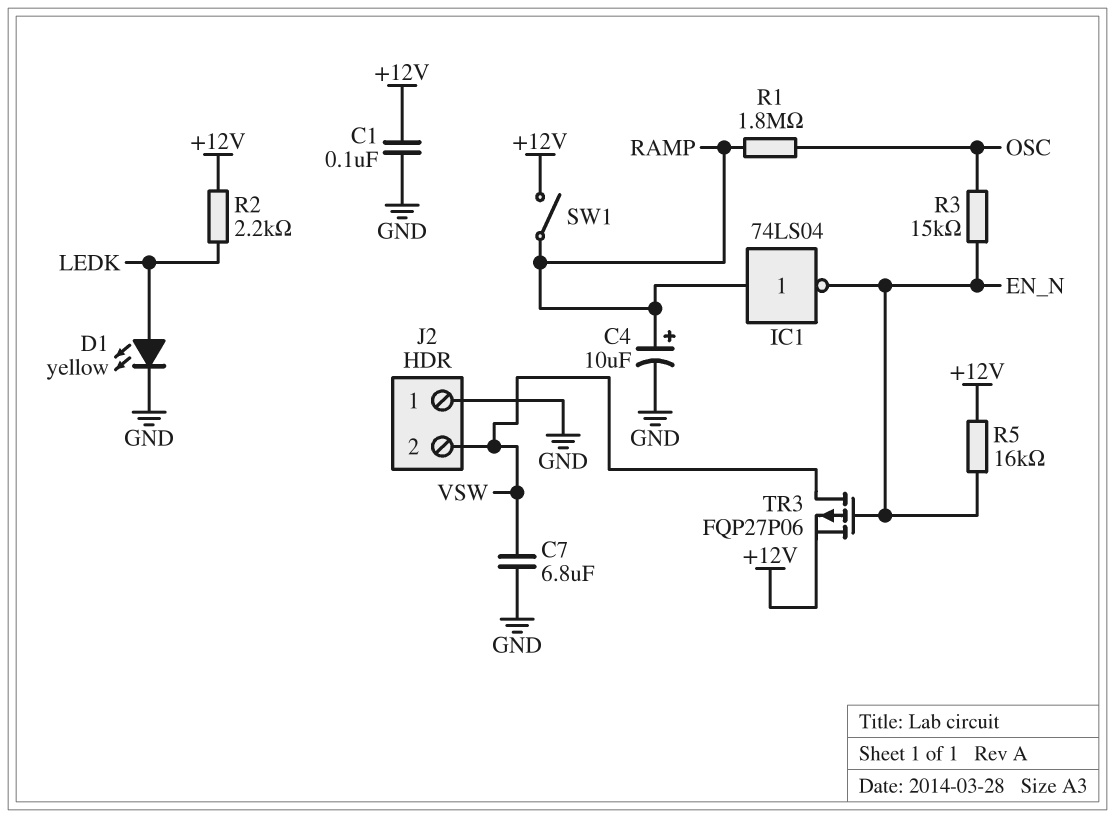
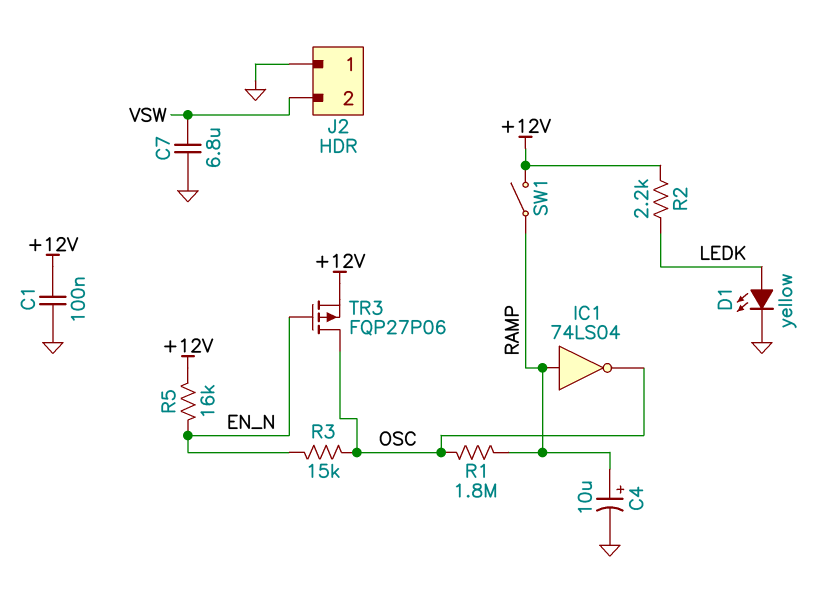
IC1: NOT 74LS04 (in RAMP, out EN_N) -> NOT 74LS04 (in RAMP, out OSC)
TR3: PMOS FQP27P06 (G EN_N, D VSW, S +12V) -> PMOS FQP27P06 (G EN_N, D OSC, S +12V)

